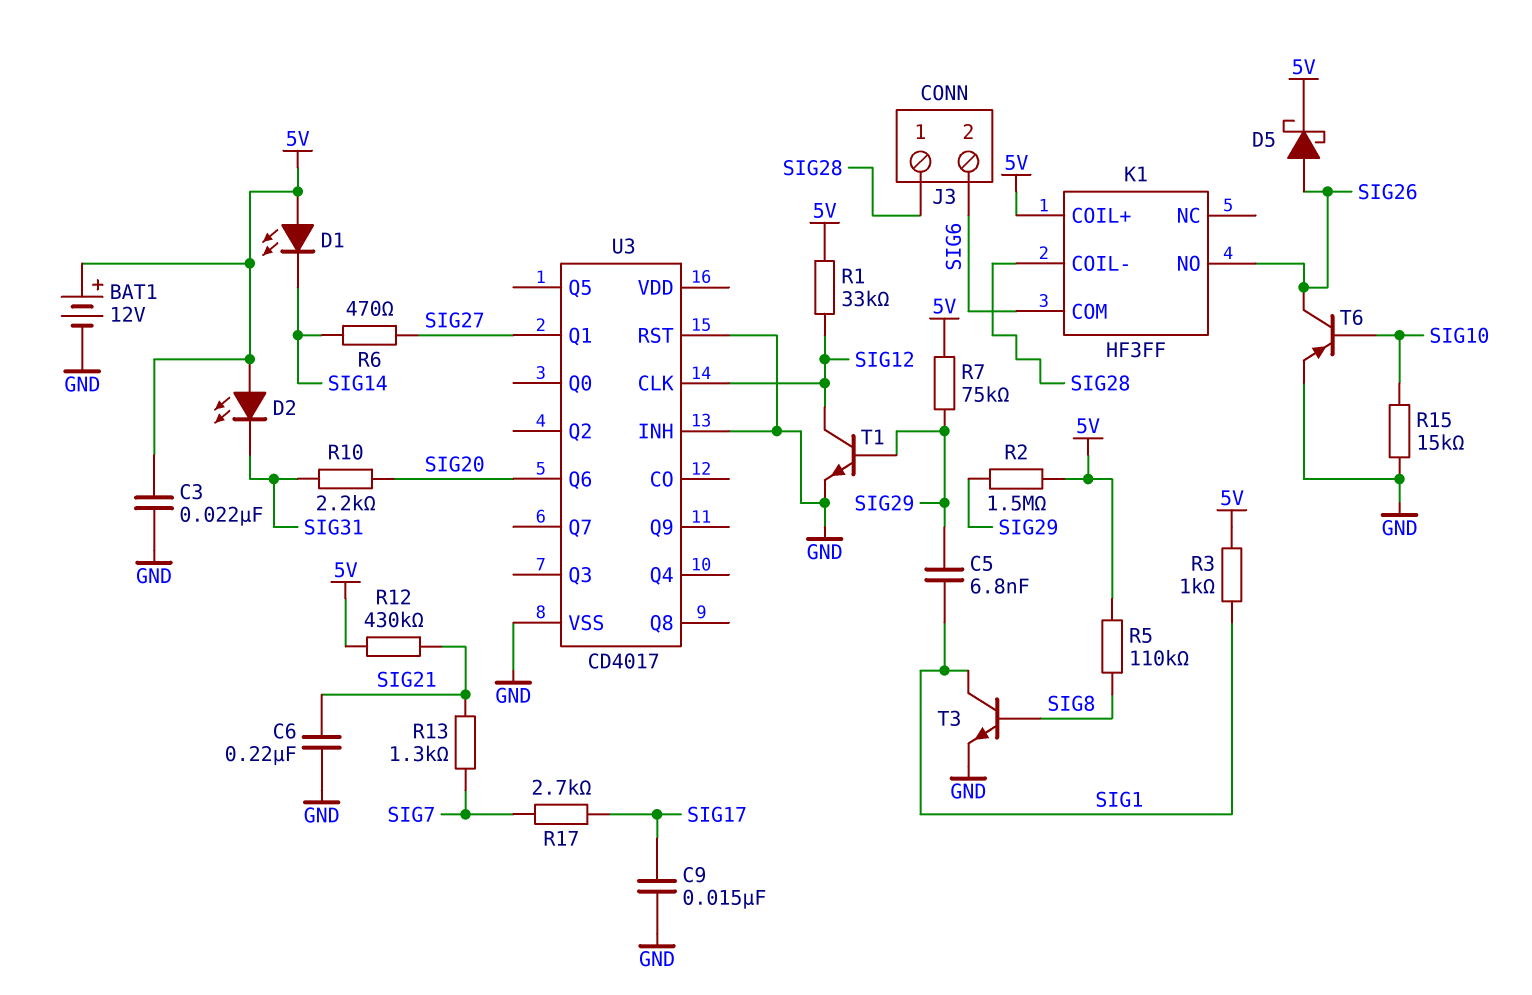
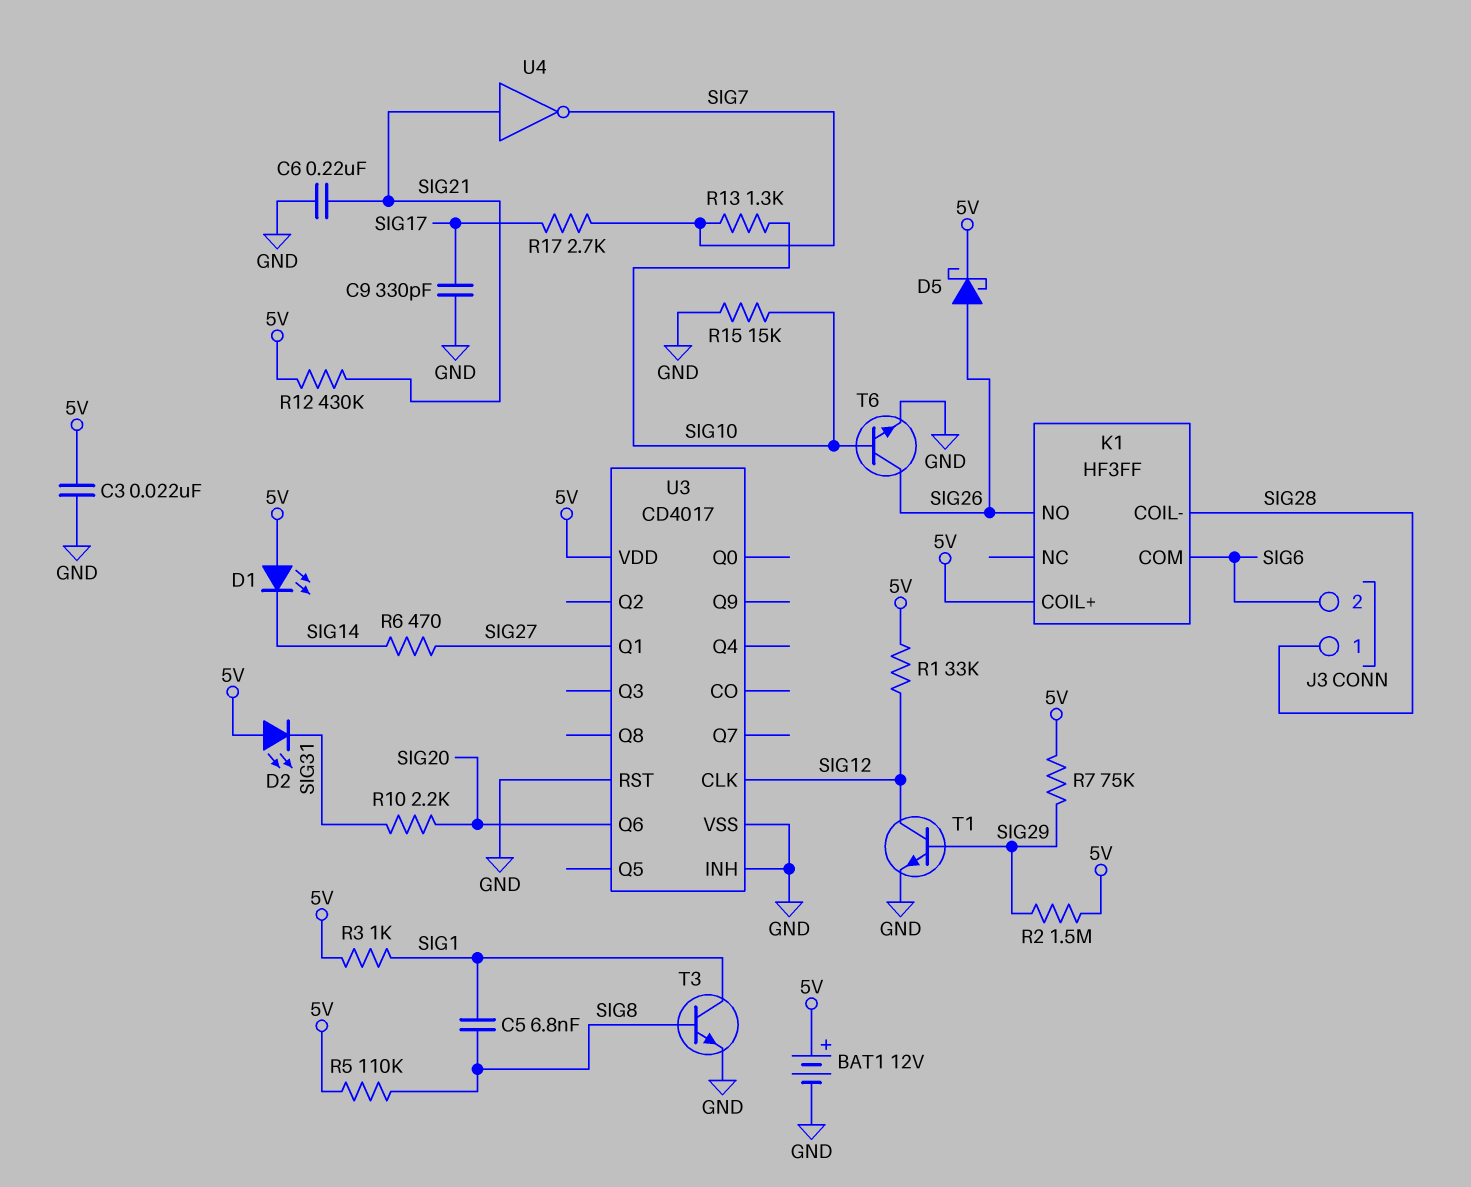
C5: 6.8nF (SIG1, SIG29) -> 6.8nF (SIG1, SIG8)
C9: 15nF (GND, SIG17) -> 330pF (GND, SIG17)
R13: 1.3k (SIG7, SIG21) -> 1.3k (SIG7, SIG10)
T6: PNP (B SIG10, C SIG26, E GND) -> NPN (B SIG10, C SIG26, E GND)
U3 pin VDD: none -> 5V
U4: none -> NOT (in SIG21, out SIG7)

